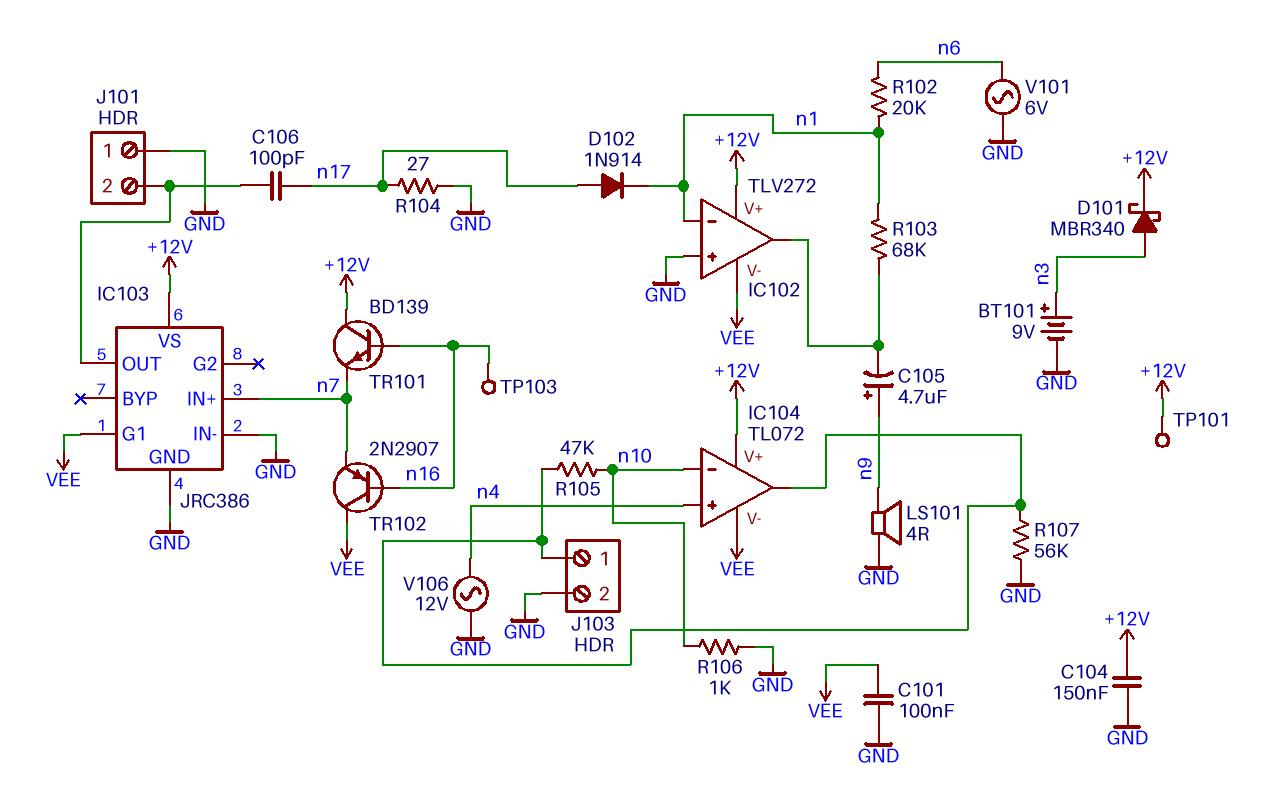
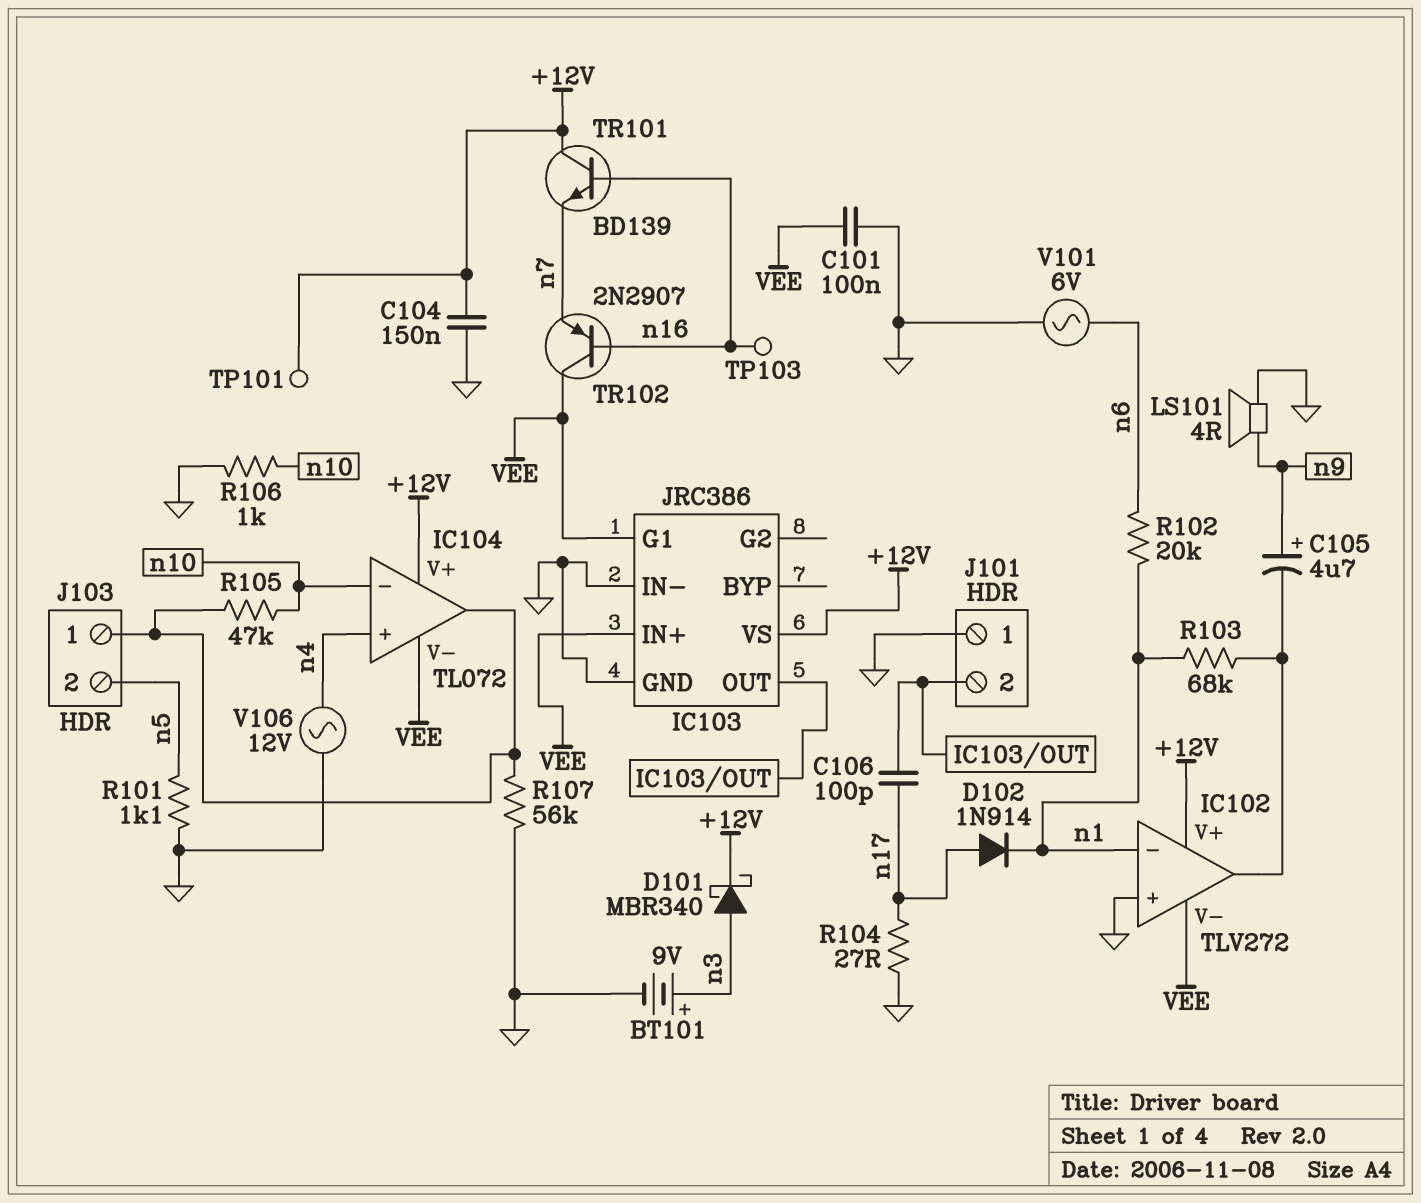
IC103 pin IN+: n7 -> VEE
J103 pin 2: GND -> n5
R101: none -> 1.1k (GND, n5)

